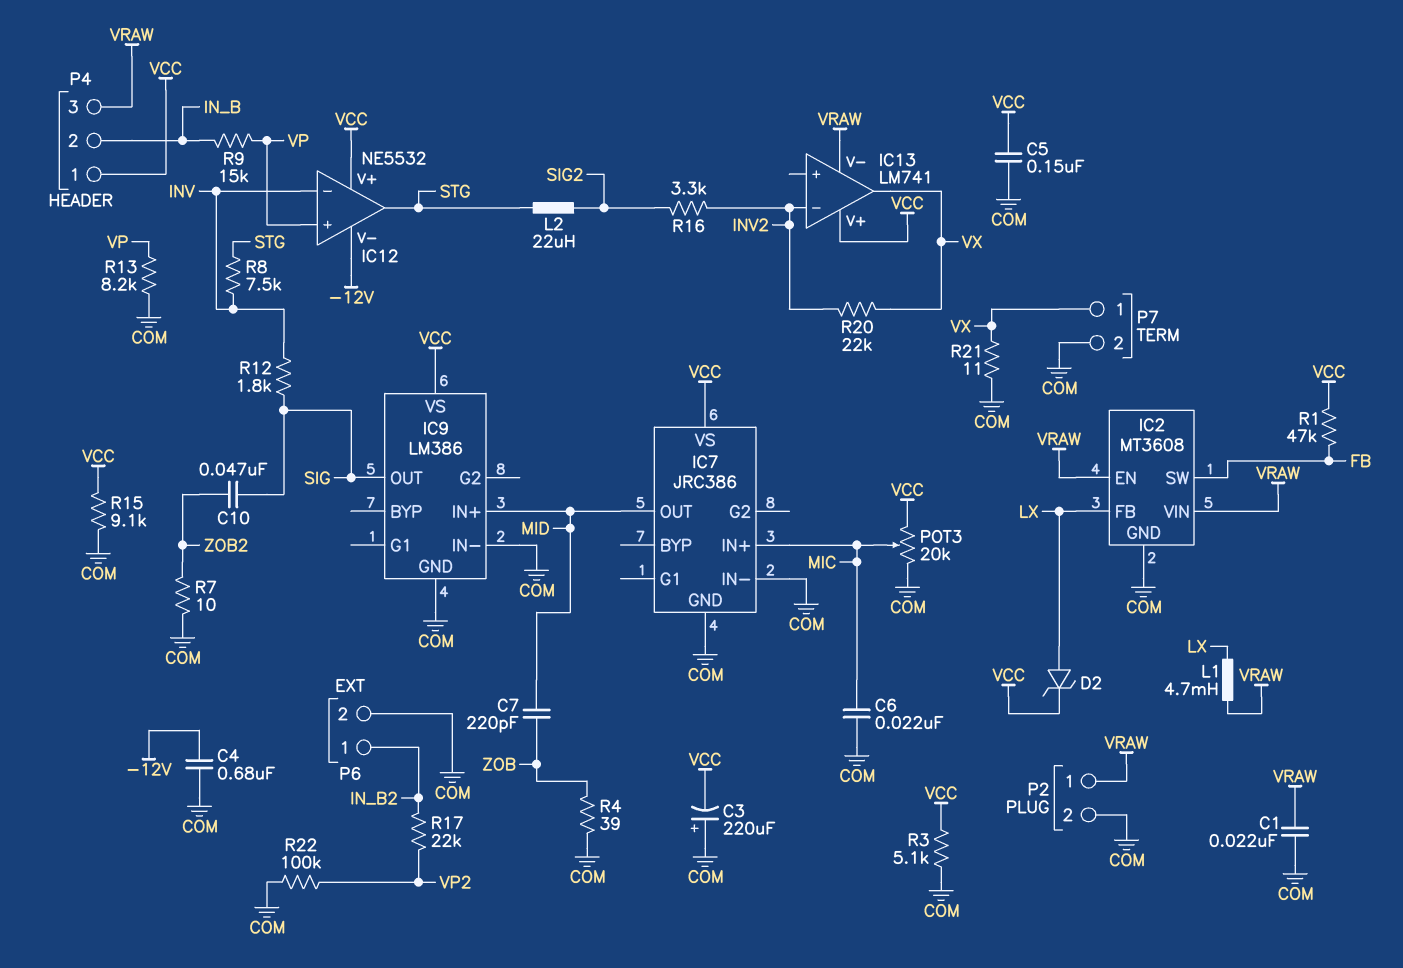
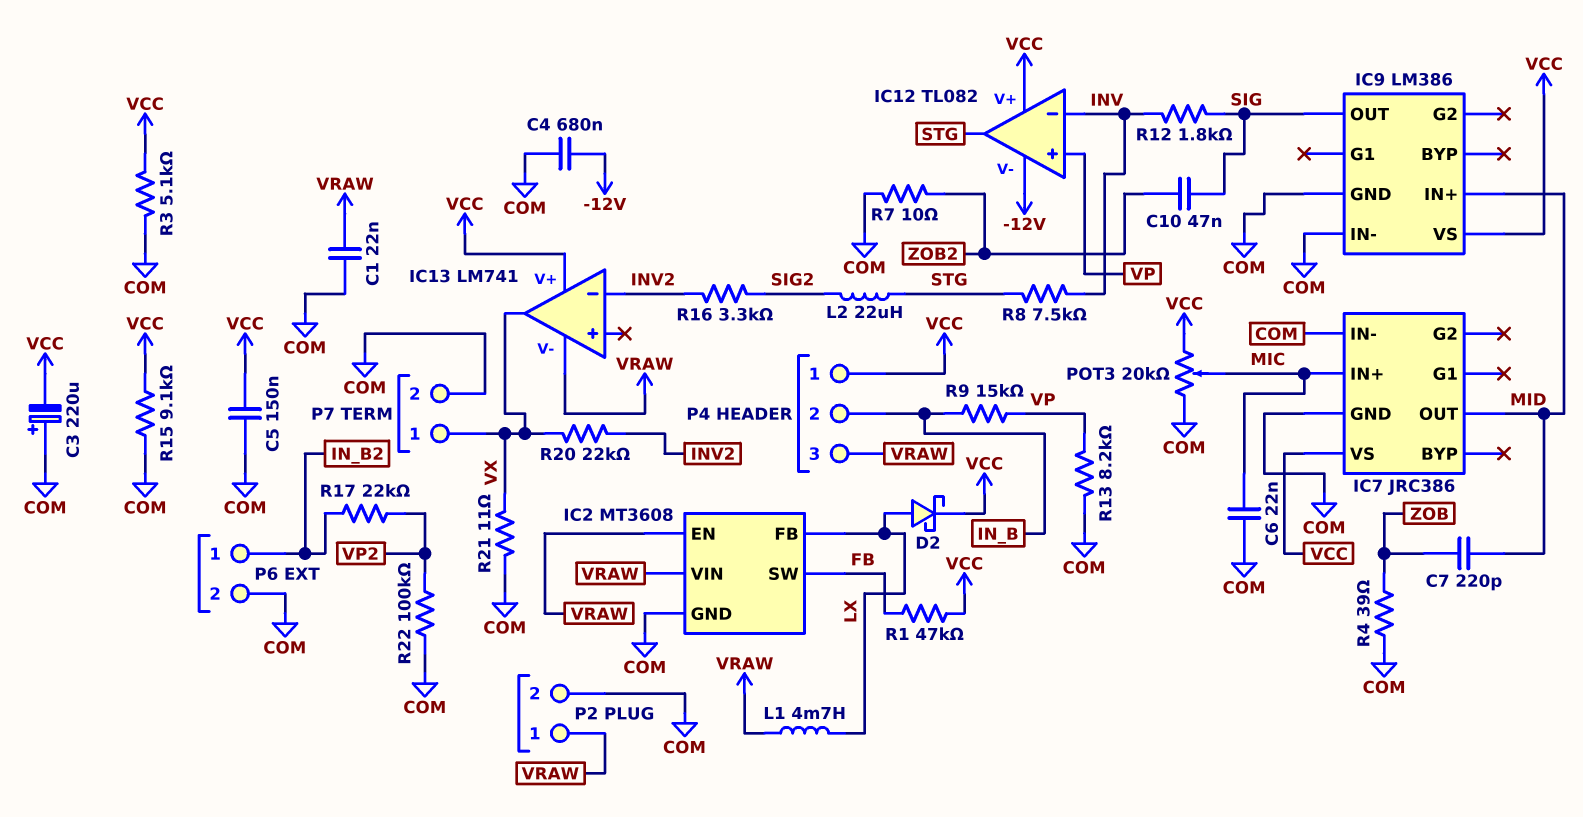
D2: zener (A LX, K VCC) -> schottky (A LX, K VCC)
IC12: NE5532 -> TL082

